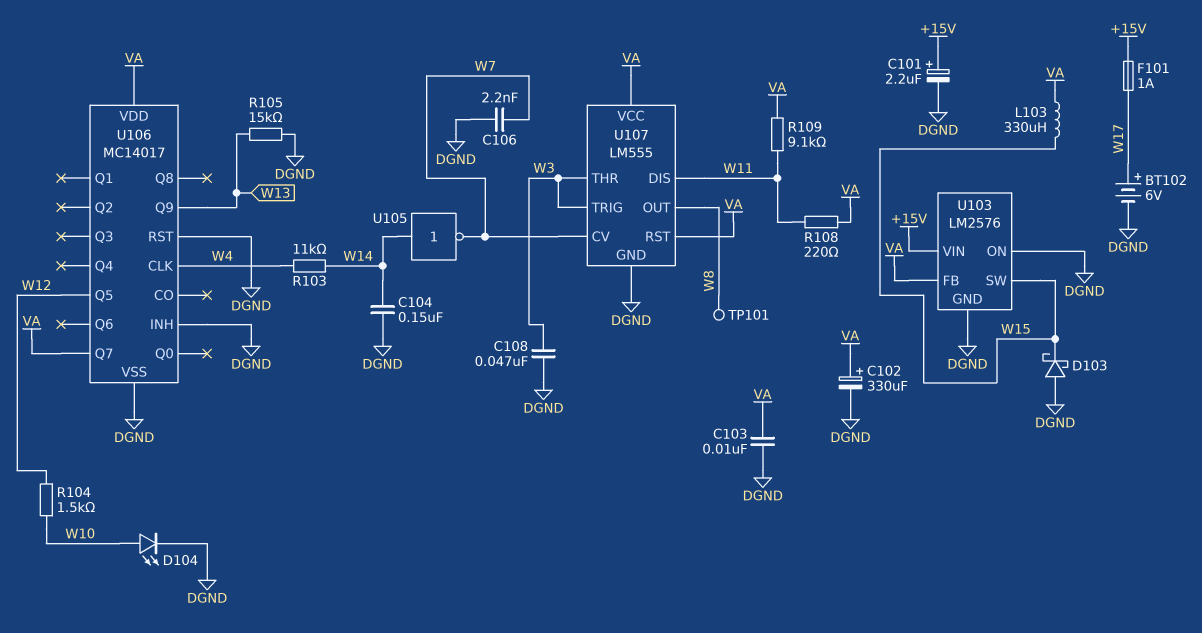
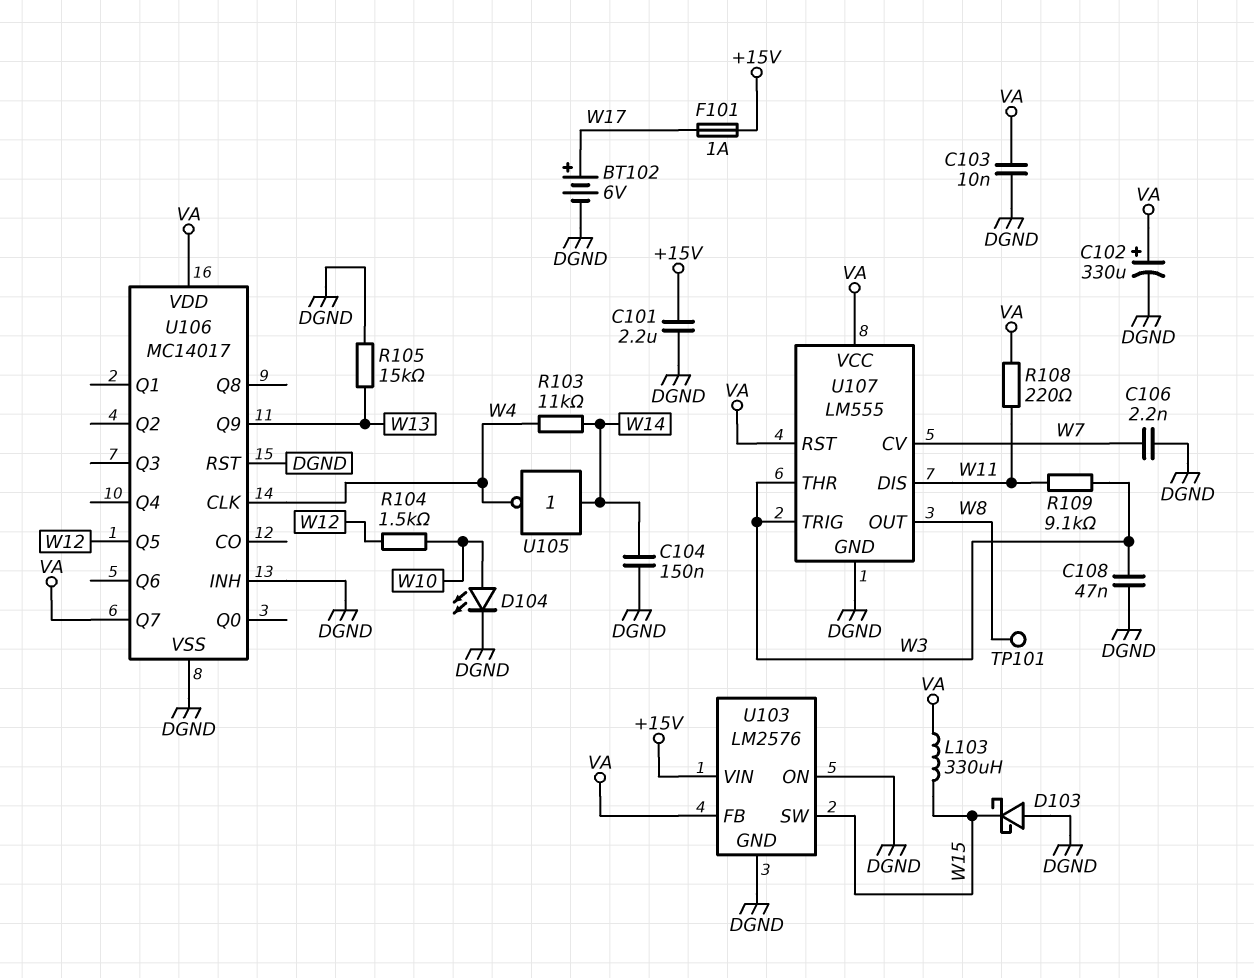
C101: 2.2uF (plus +15V, minus DGND) -> 2.2uF (+15V, DGND)
R109: 9.1k (VA, W11) -> 9.1k (W3, W11)
U105: NOT (in W14, out W7) -> NOT (in W14, out W4)

